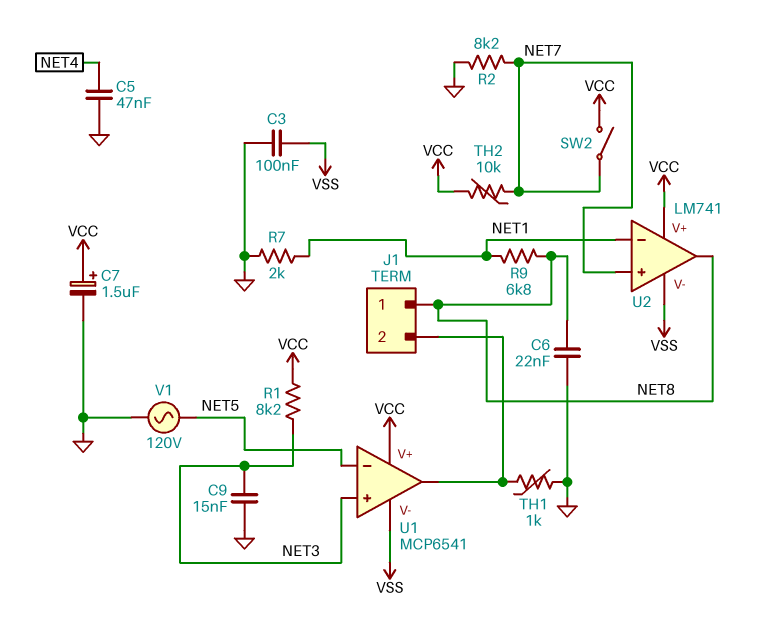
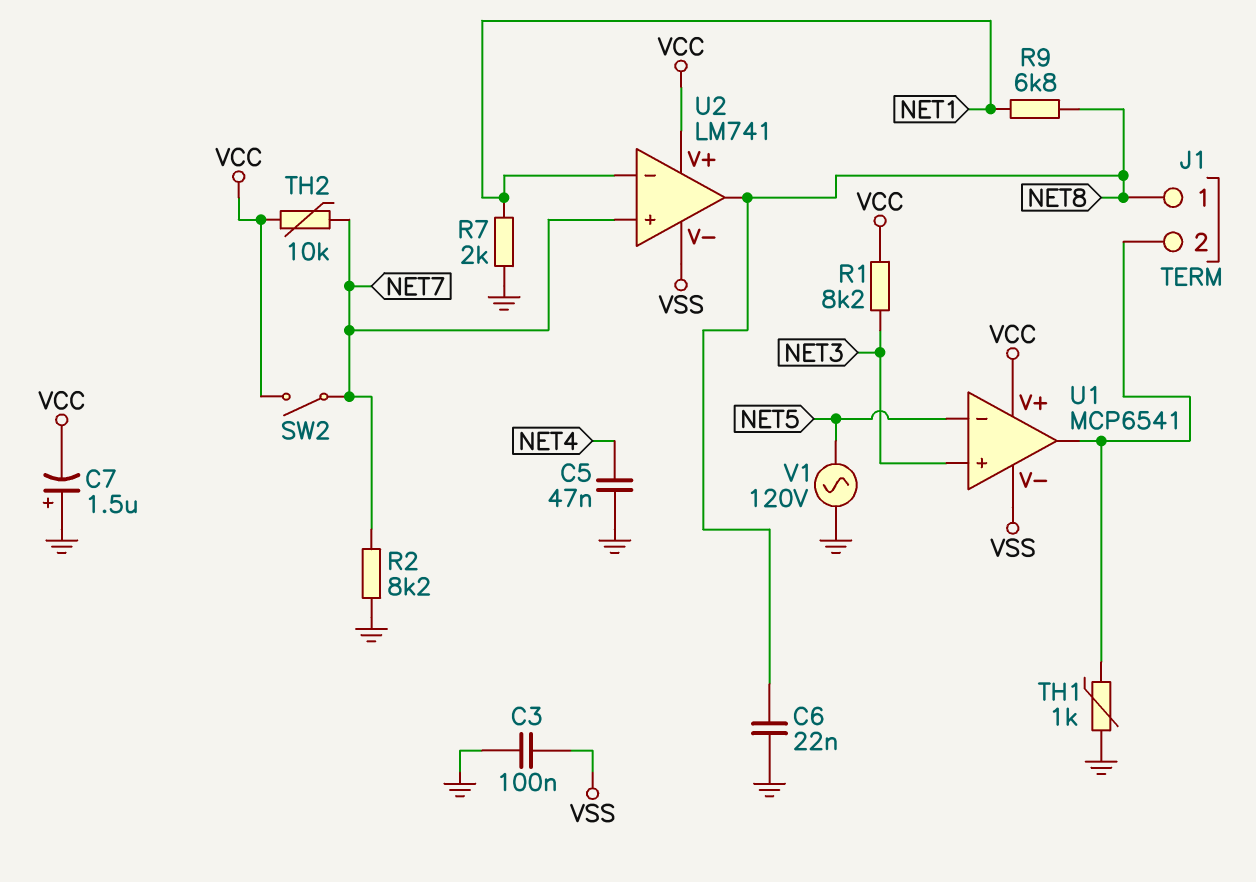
C7: 1.5uF (plus VCC, minus GND) -> 1.5uF (plus GND, minus VCC)
C9: 15nF (GND, NET3) -> none

